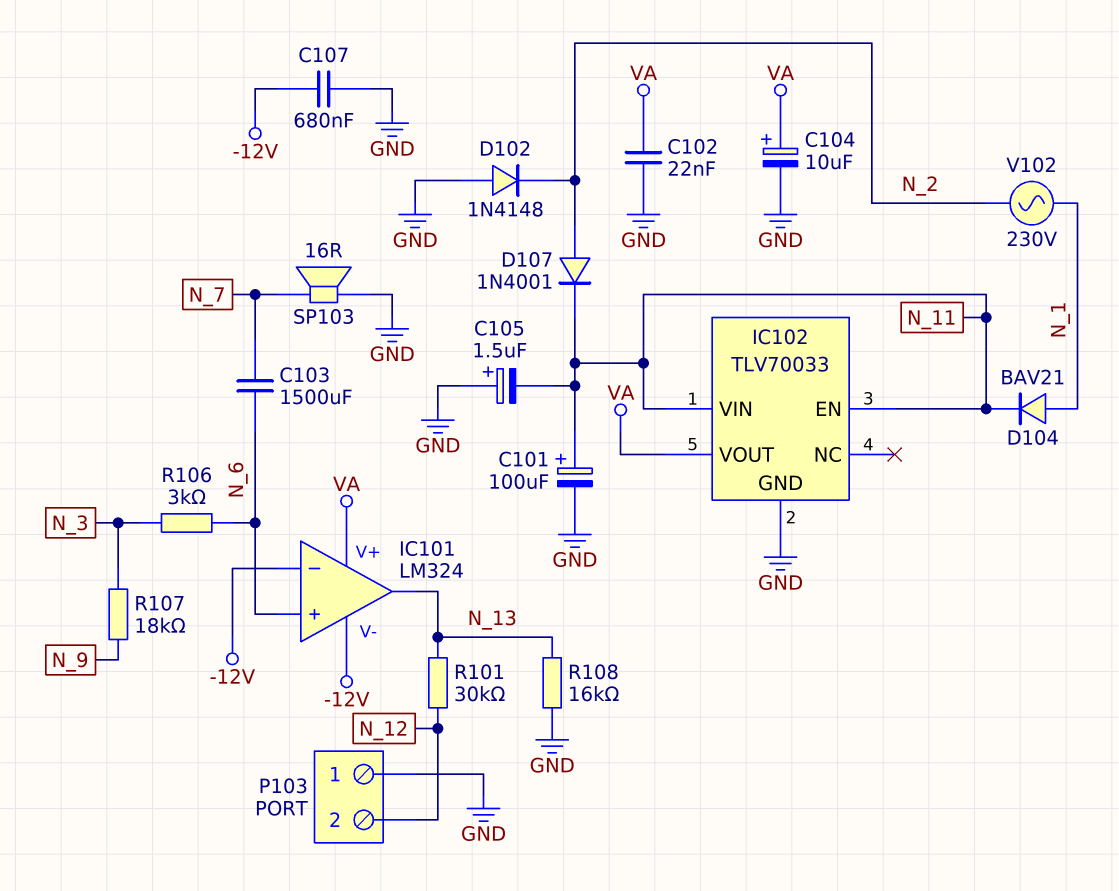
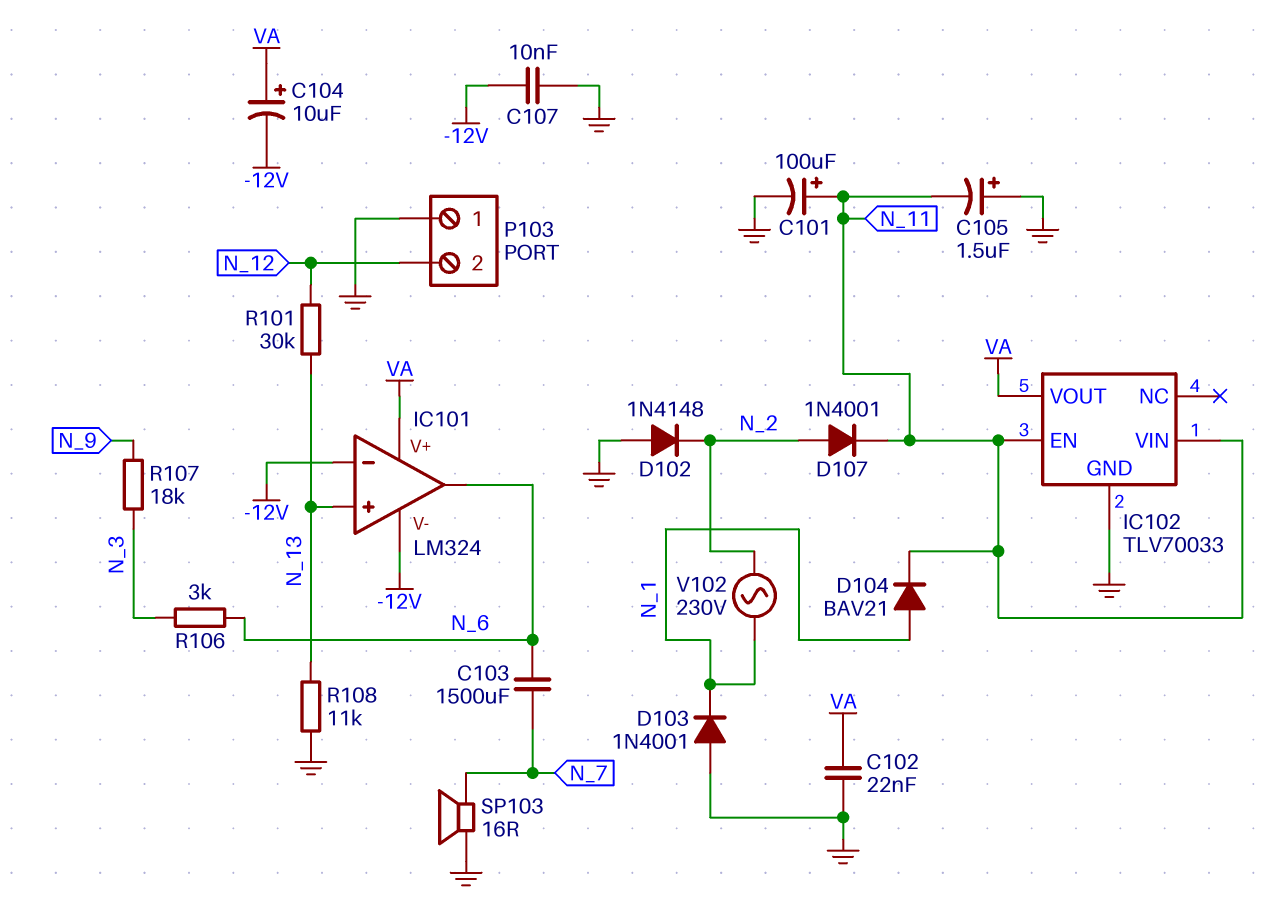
C104: 10uF (plus VA, minus GND) -> 10uF (plus VA, minus -12V)
C107: 680nF (-12V, GND) -> 10nF (-12V, GND)
D103: none -> diode 1N4001 (A GND, K N_1)
IC101 pin in+: N_6 -> N_13
IC101 pin out: N_13 -> N_6
R108: 16k (GND, N_13) -> 11k (GND, N_13)

